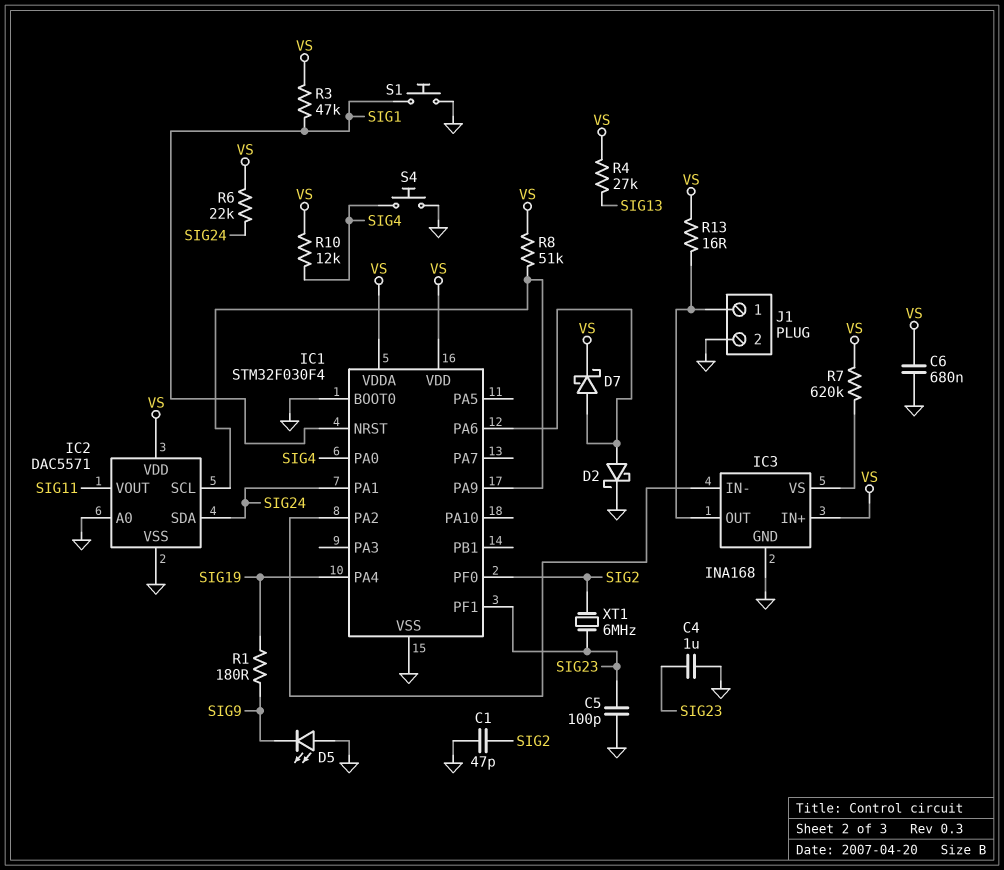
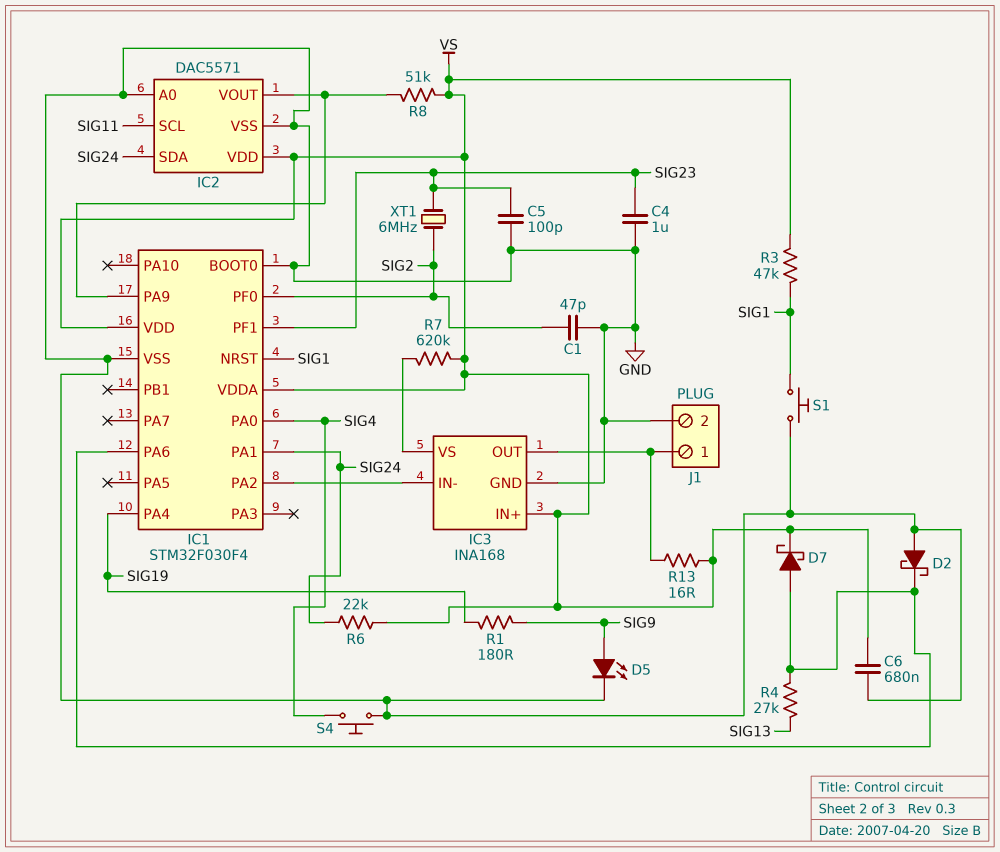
D2: schottky (A IC1/PA6, K GND) -> schottky (A GND, K IC1/PA6)
D5: LED (A GND, K SIG9) -> LED (A SIG9, K GND)
IC2 pin SCL: IC1/PA9 -> SIG11
IC2 pin VOUT: SIG11 -> IC1/PA9
R4: 27k (SIG13, VS) -> 27k (IC1/PA6, SIG13)
R10: 12k (SIG4, VS) -> none

